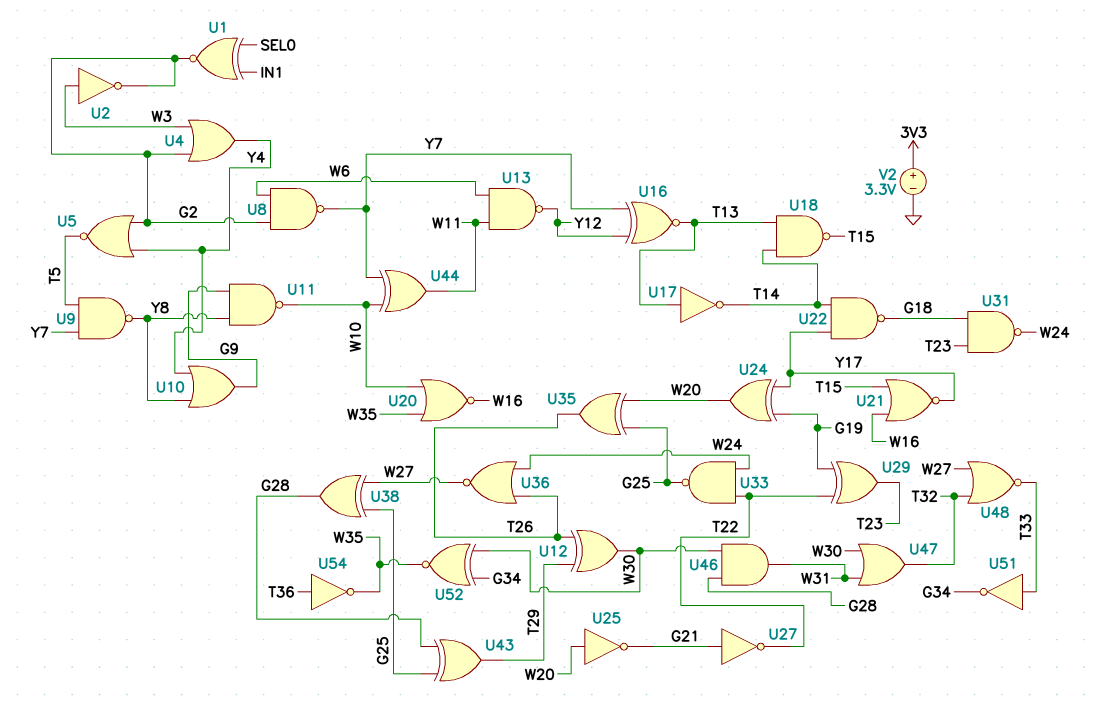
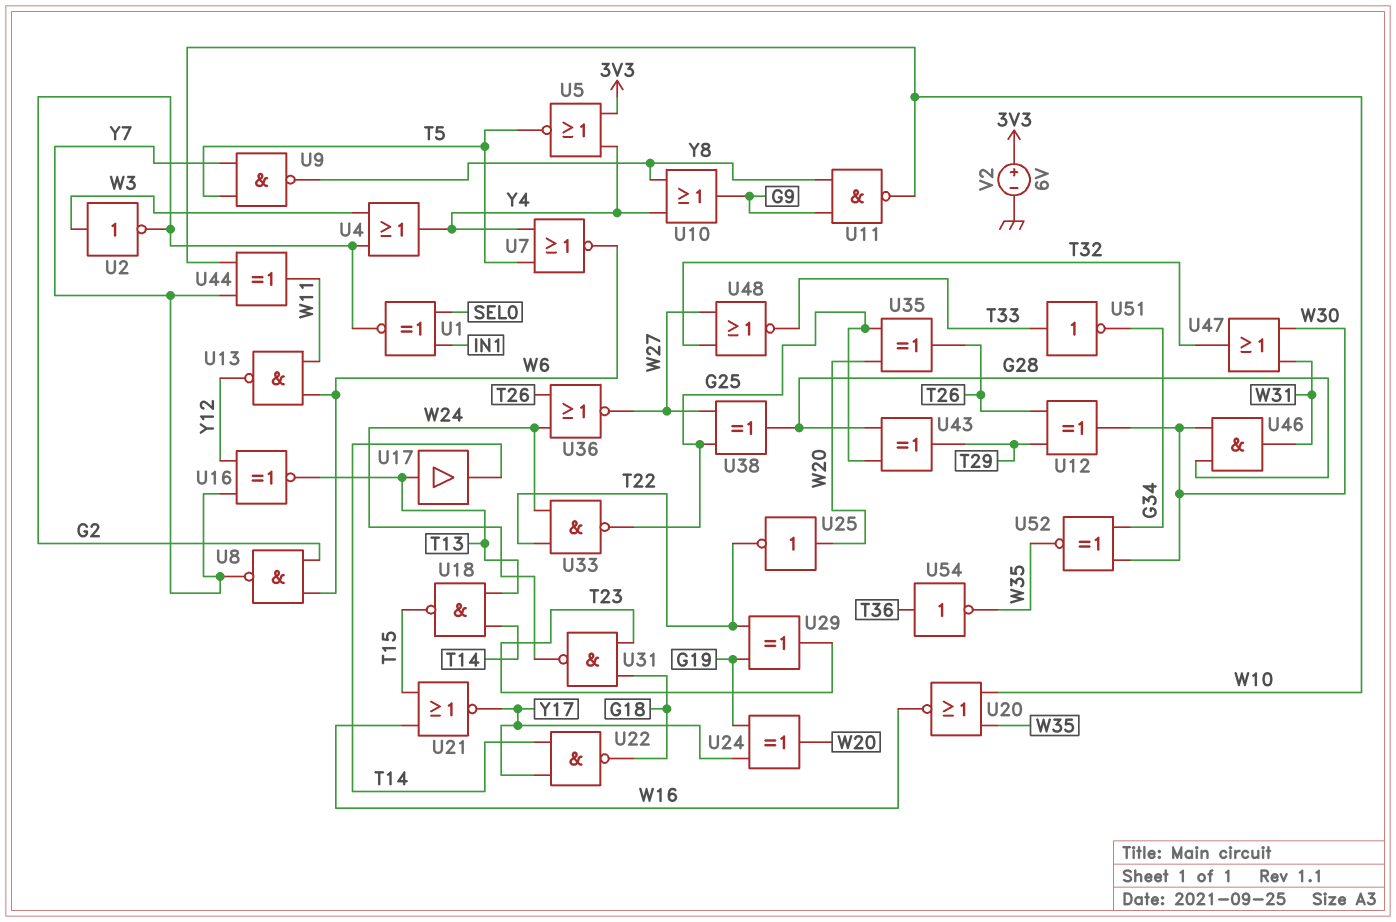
U5: NOR (in G2, in Y4, out T5) -> NOR (in 3V3, in Y4, out T5)
U7: none -> NOR (in T5, in Y4, out W6)
U17: NOT (in T13, out T14) -> buffer (in T13, out T14)
U25: NOT (in W20, out G21) -> NOT (in W20, out T22)
U27: NOT (in G21, out T22) -> none
V2: 3.3V (plus 3V3, minus GND) -> 6V (plus 3V3, minus GND)

